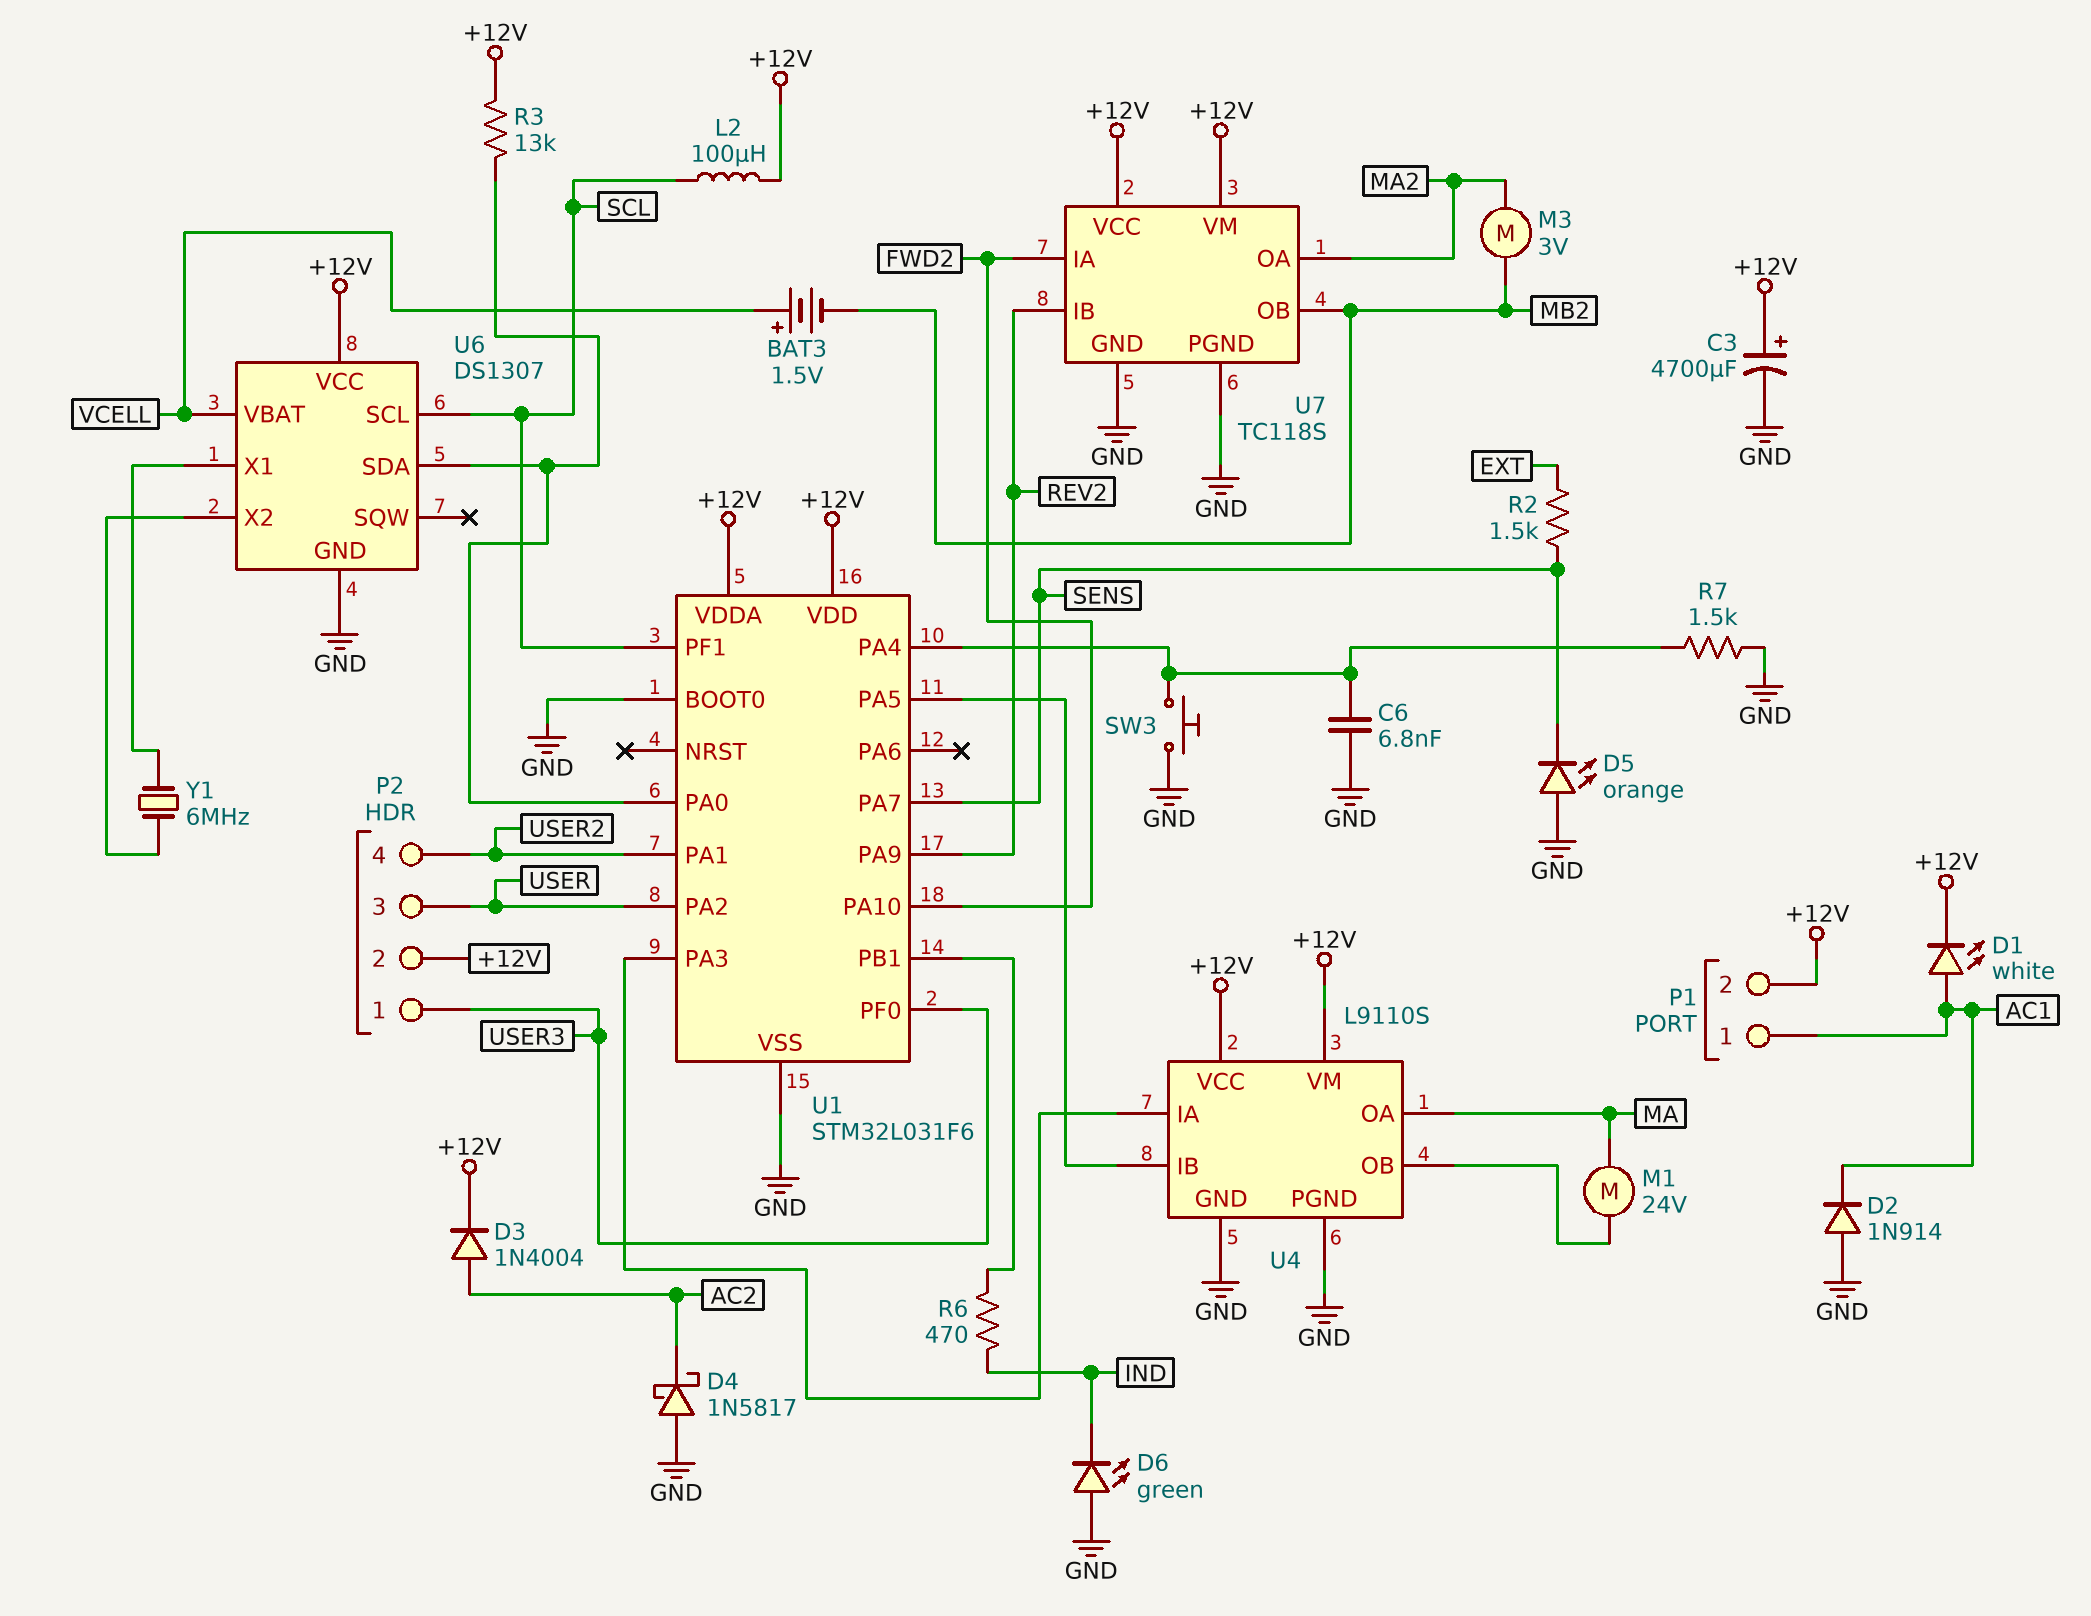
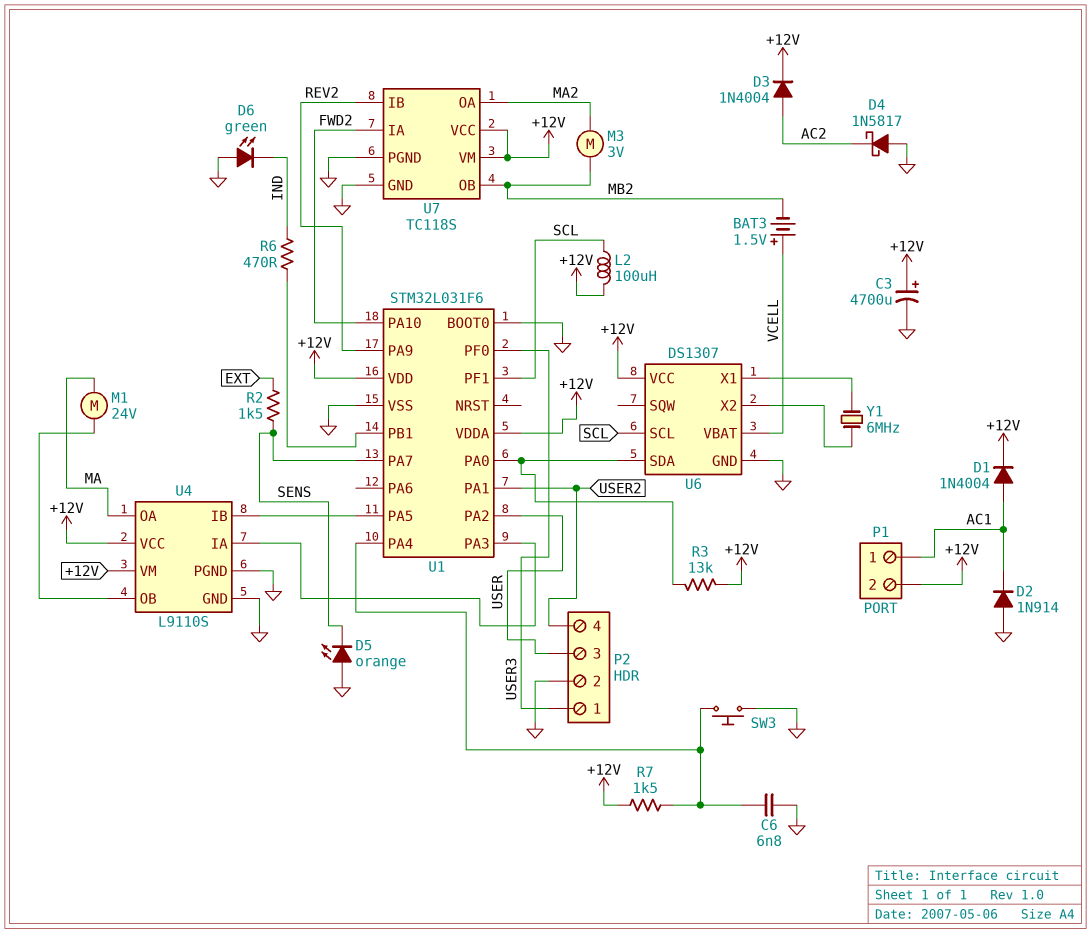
D1: LED white (A AC1, K +12V) -> diode 1N4004 (A AC1, K +12V)
P2 pin 2: +12V -> GND
R7: 1.5k (GND, U1/PA4) -> 1.5k (+12V, U1/PA4)

